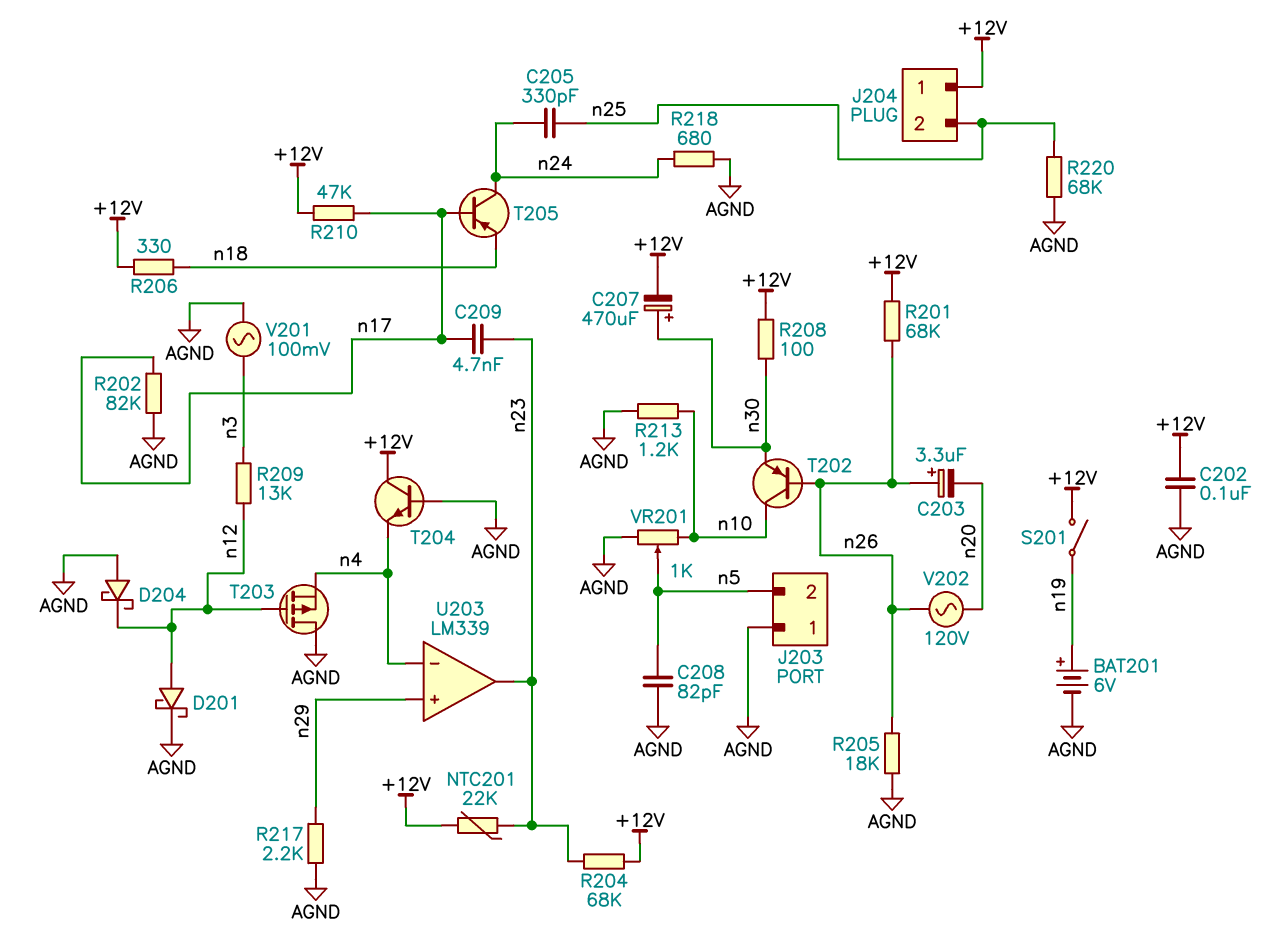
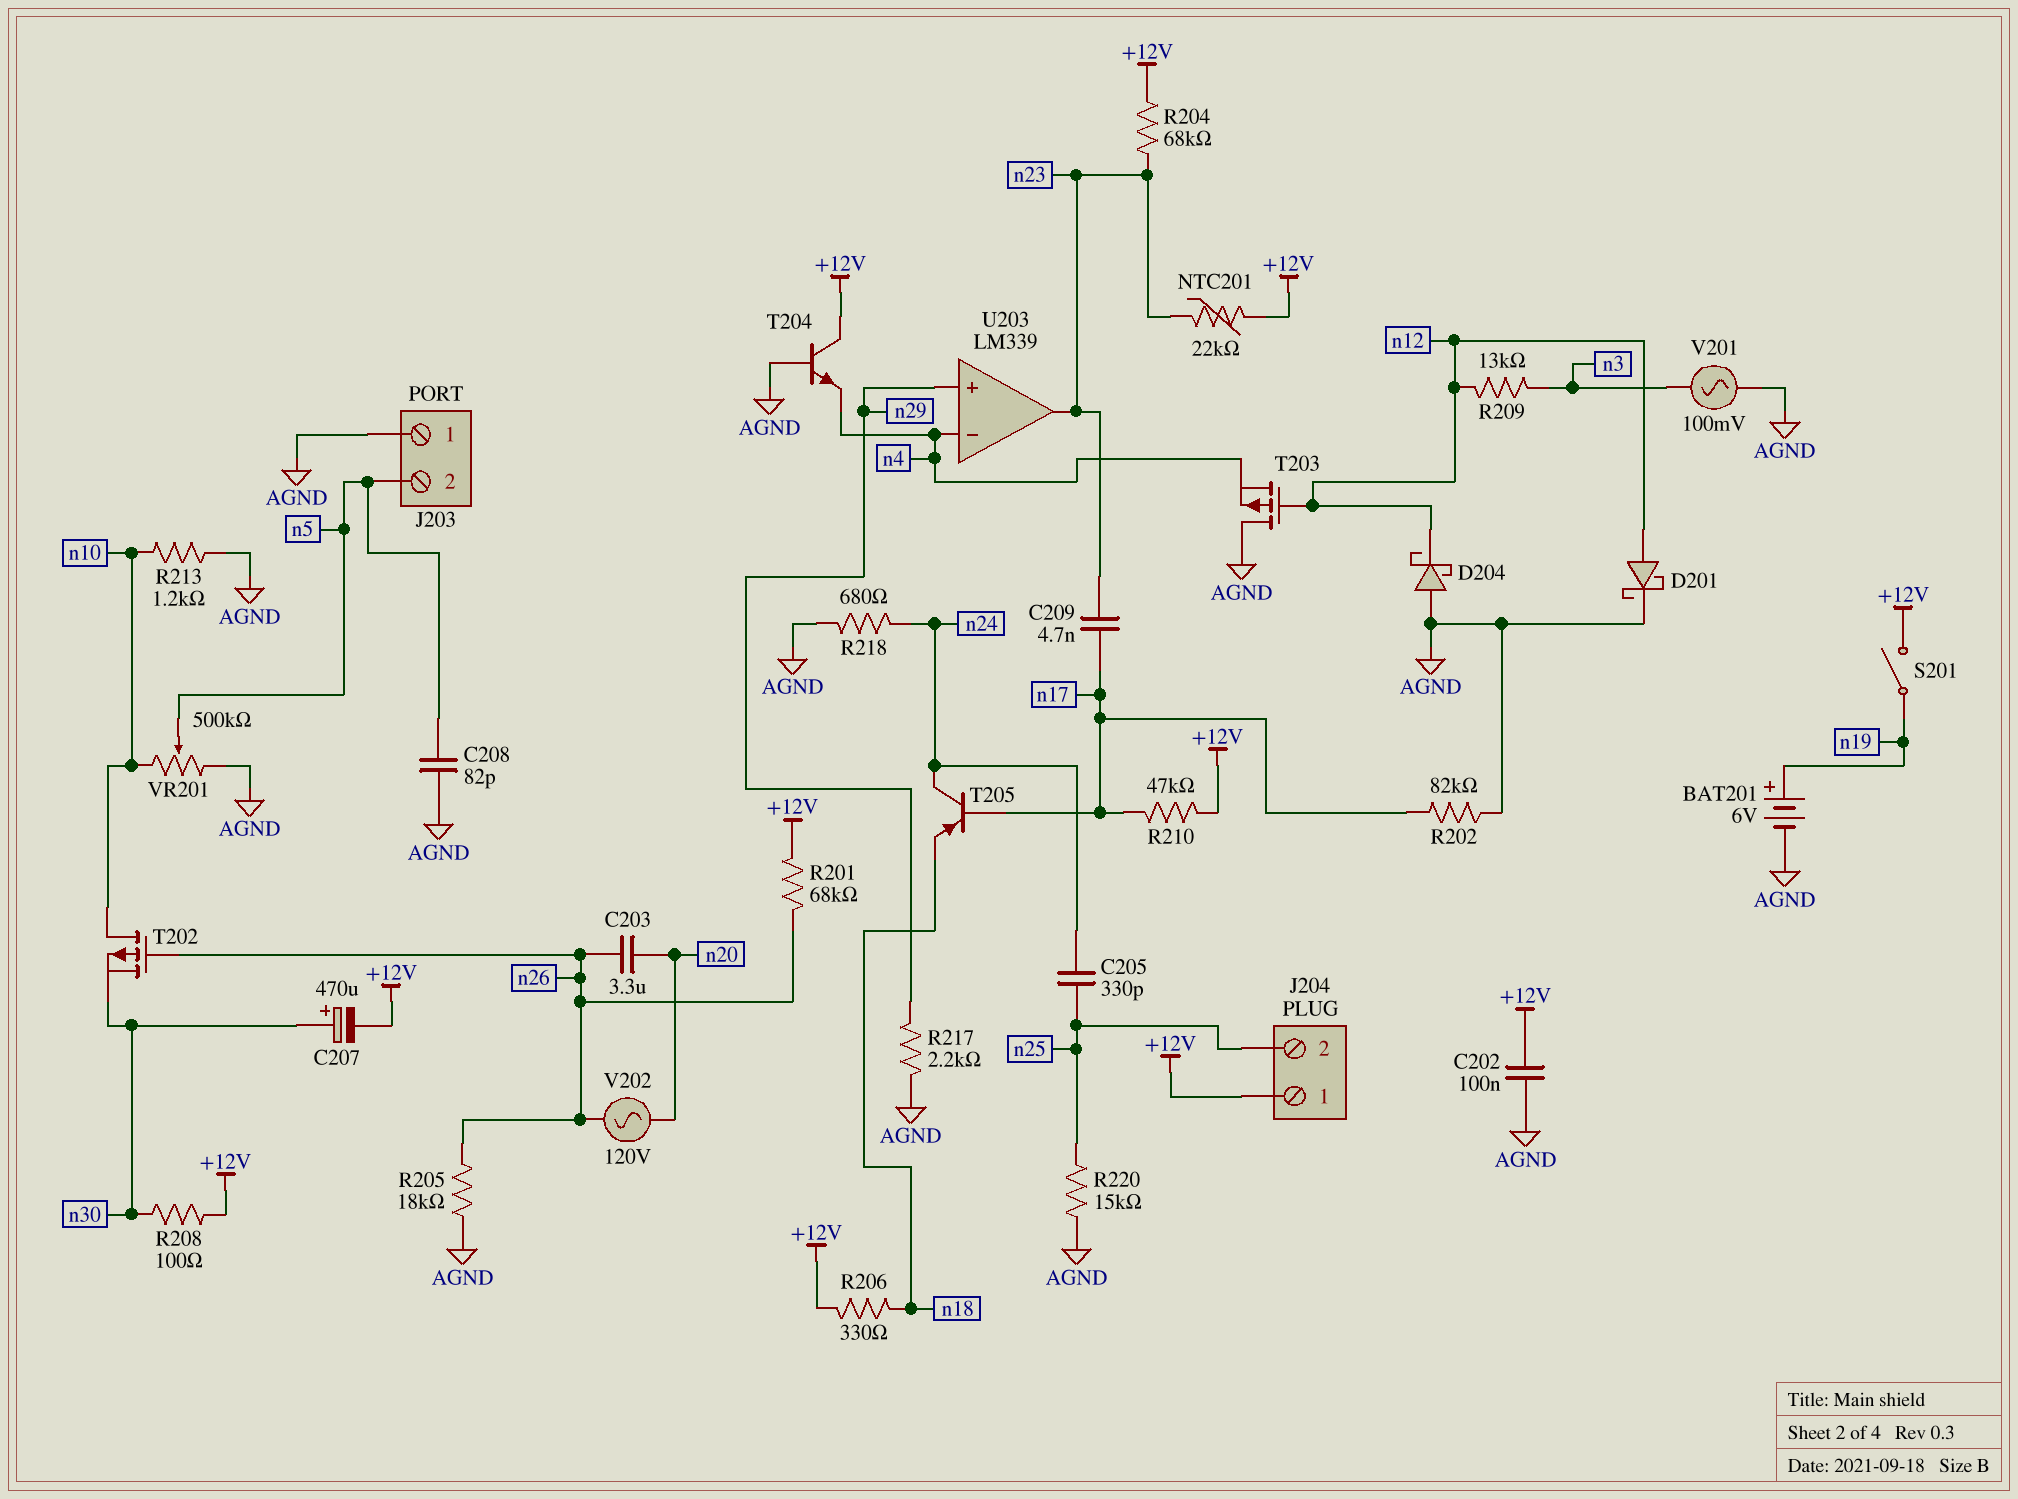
C203: 3.3uF (plus n26, minus n20) -> 3.3uF (n20, n26)
R220: 68k (AGND, n25) -> 15k (AGND, n25)
T202: PNP (B n26, C n10, E n30) -> PMOS (G n26, D n10, S n30)
VR201: 1k (AGND, n10, wiper n5) -> 500k (AGND, n10, wiper n5)

